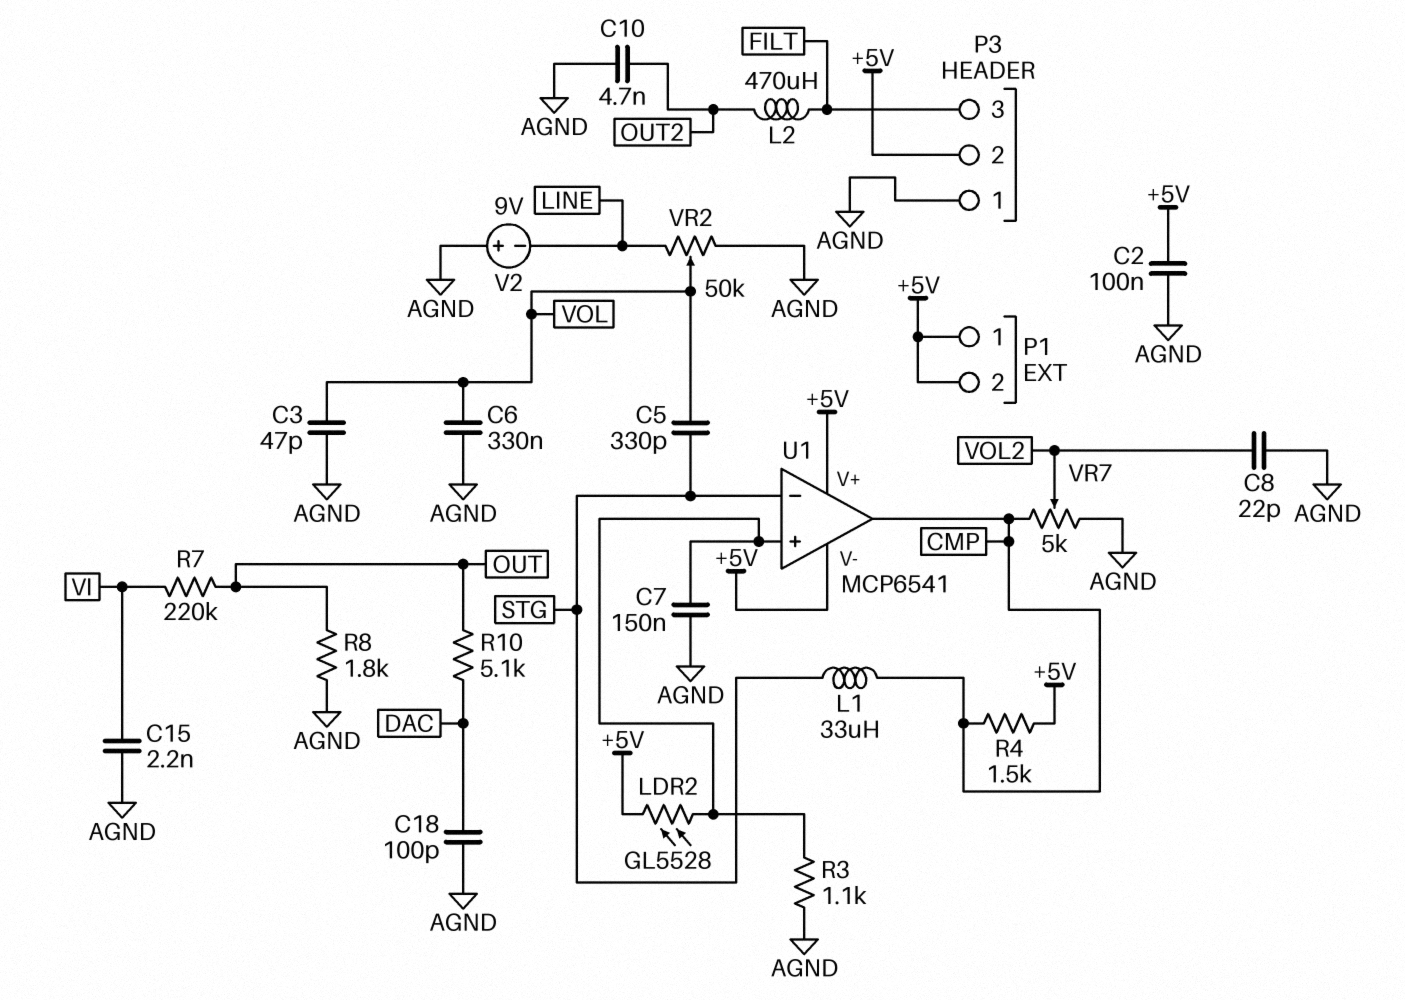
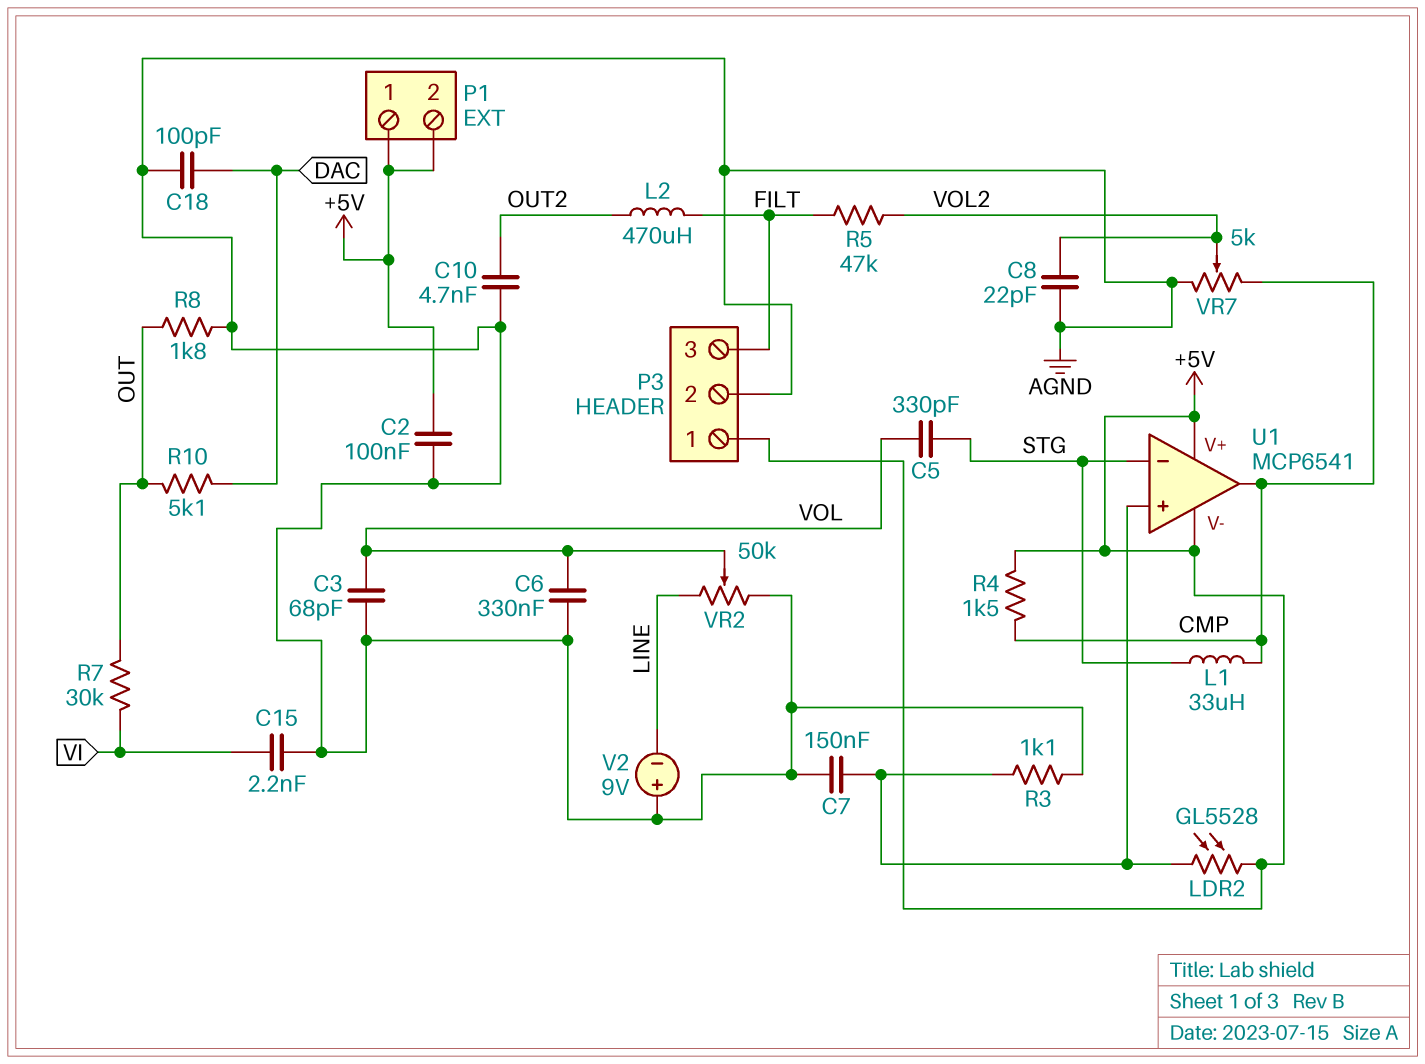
C3: 47pF (AGND, VOL) -> 68pF (AGND, VOL)
P3 pin 1: AGND -> +5V
P3 pin 2: +5V -> AGND
R5: none -> 47k (FILT, VOL2)
R7: 220k (OUT, VI) -> 30k (OUT, VI)

